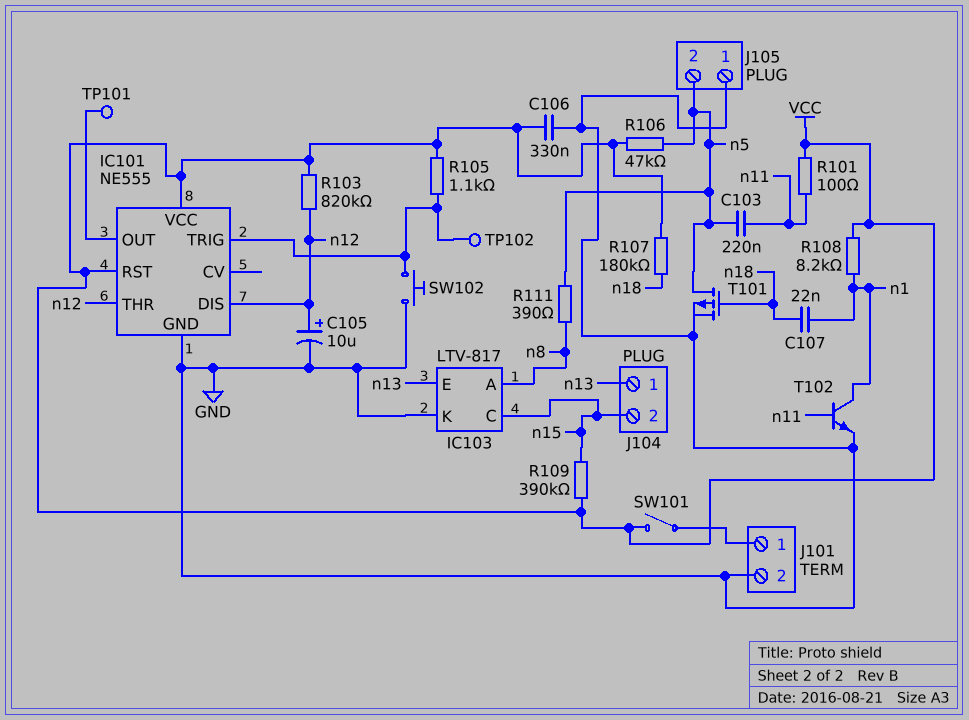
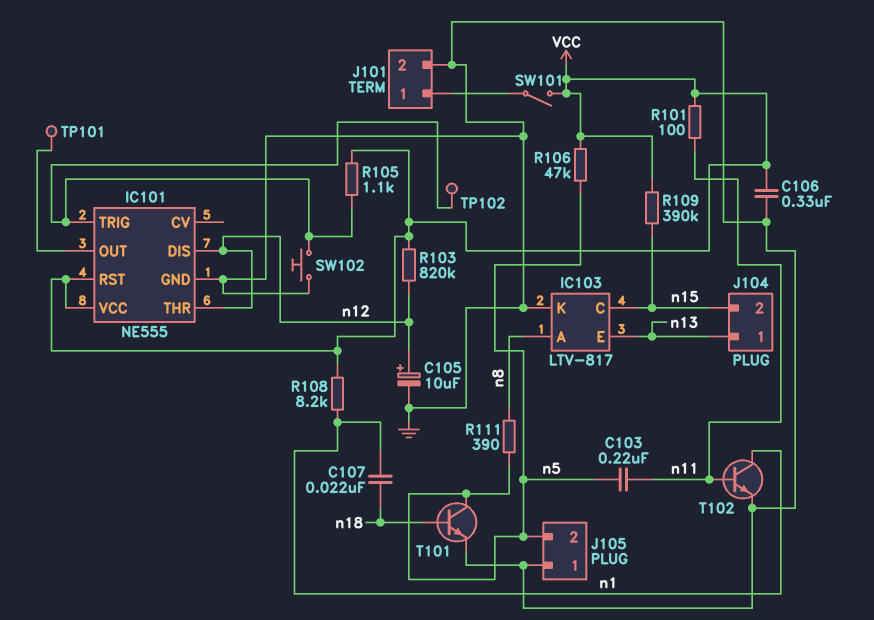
R107: 180k (VCC, n18) -> none
T101: PMOS (G n18, D n5, S GND) -> NPN (B n18, C n5, E GND)

